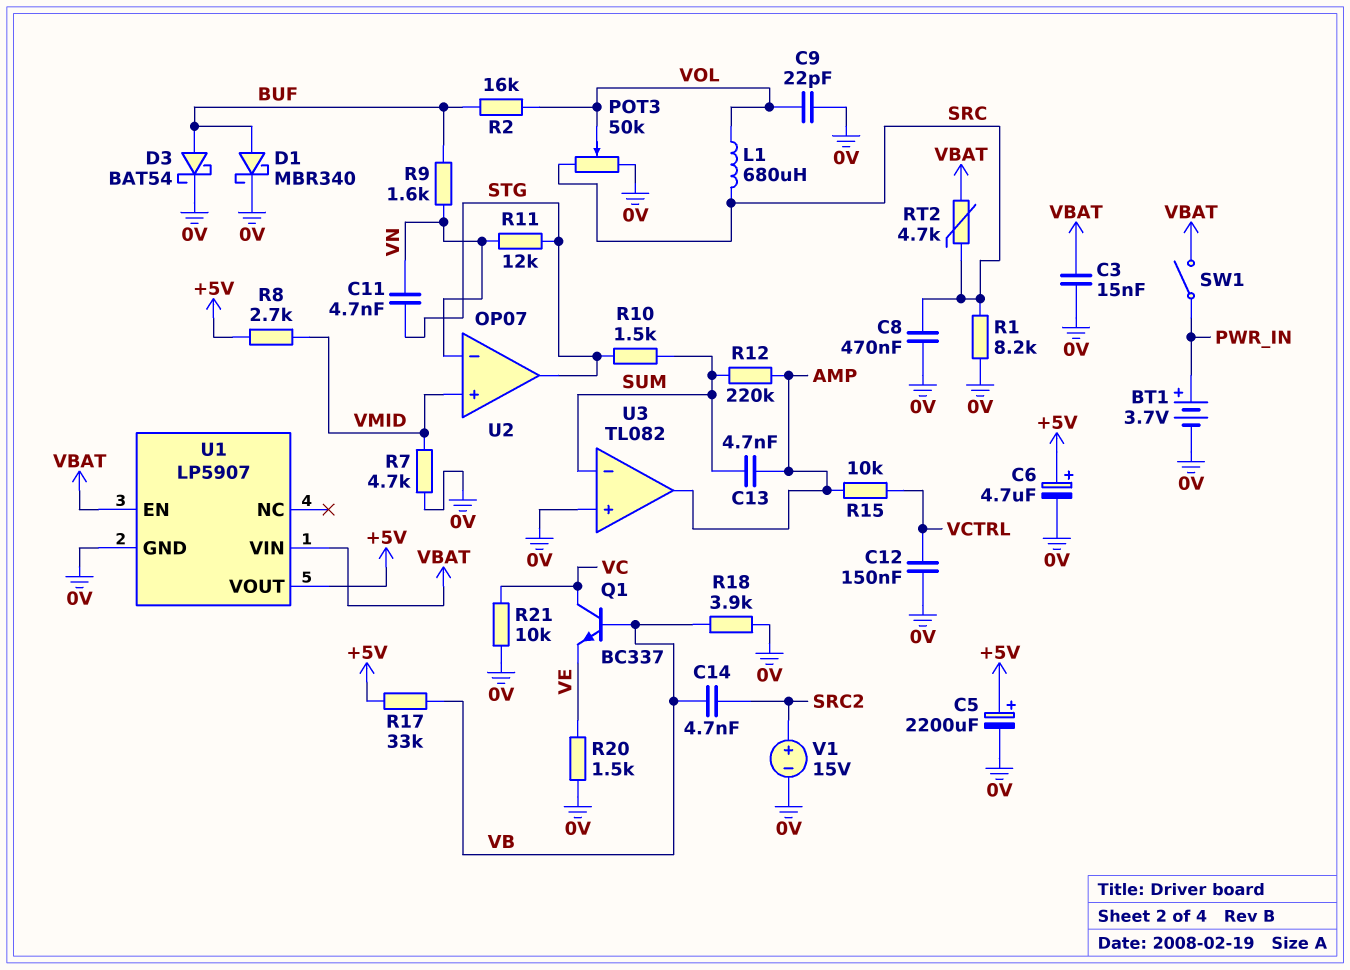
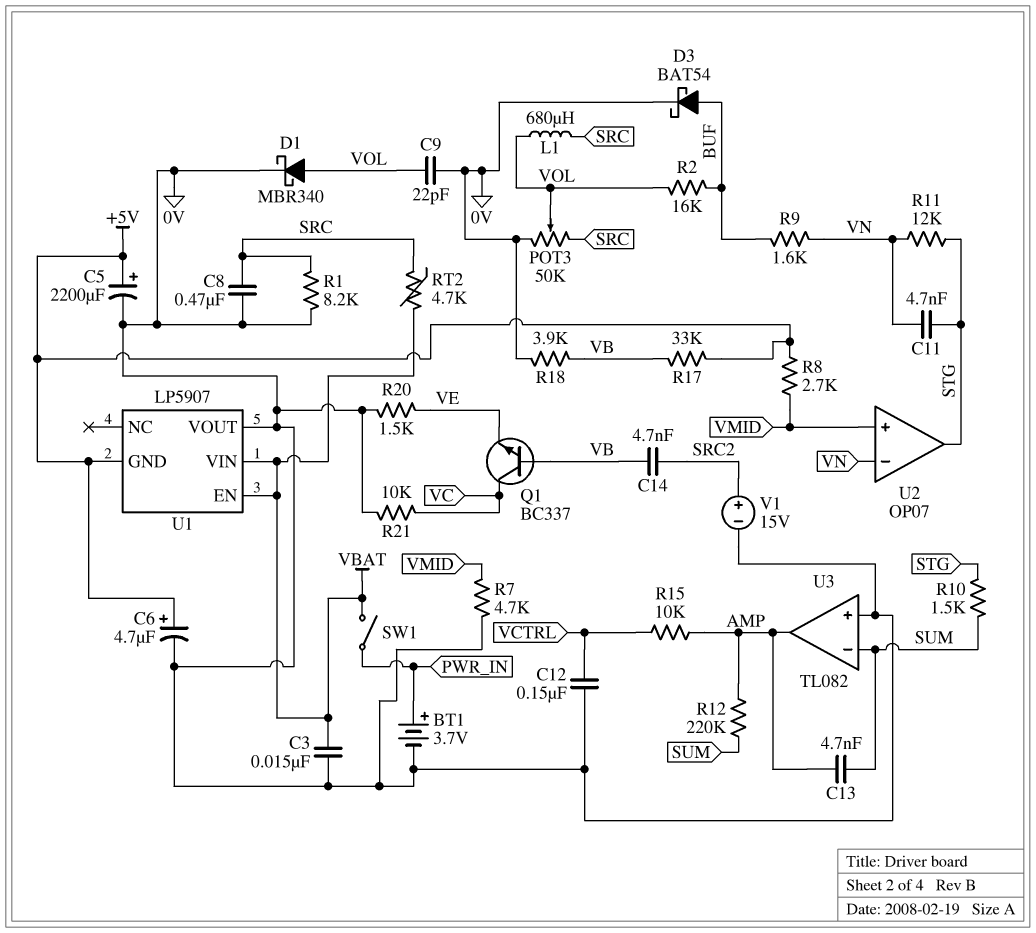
D1: schottky MBR340 (A BUF, K 0V) -> schottky MBR340 (A VOL, K 0V)
U1 pin GND: 0V -> +5V
U1 pin VOUT: +5V -> 0V

